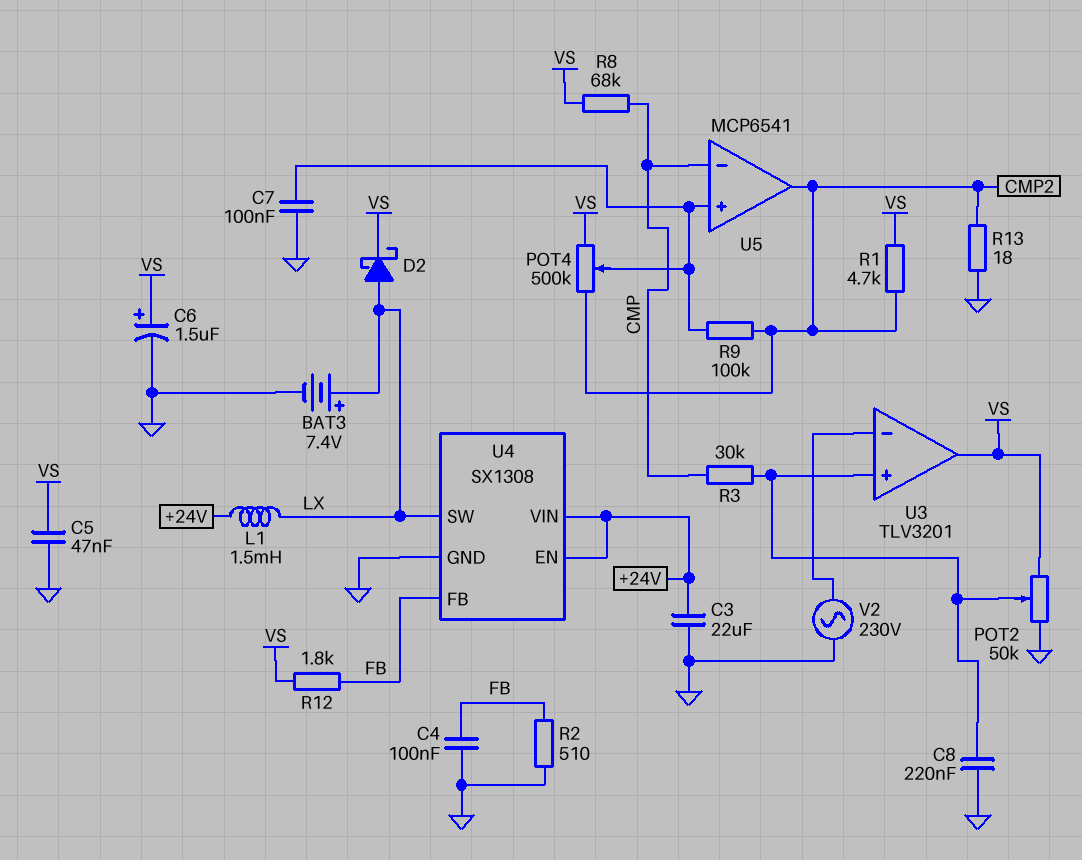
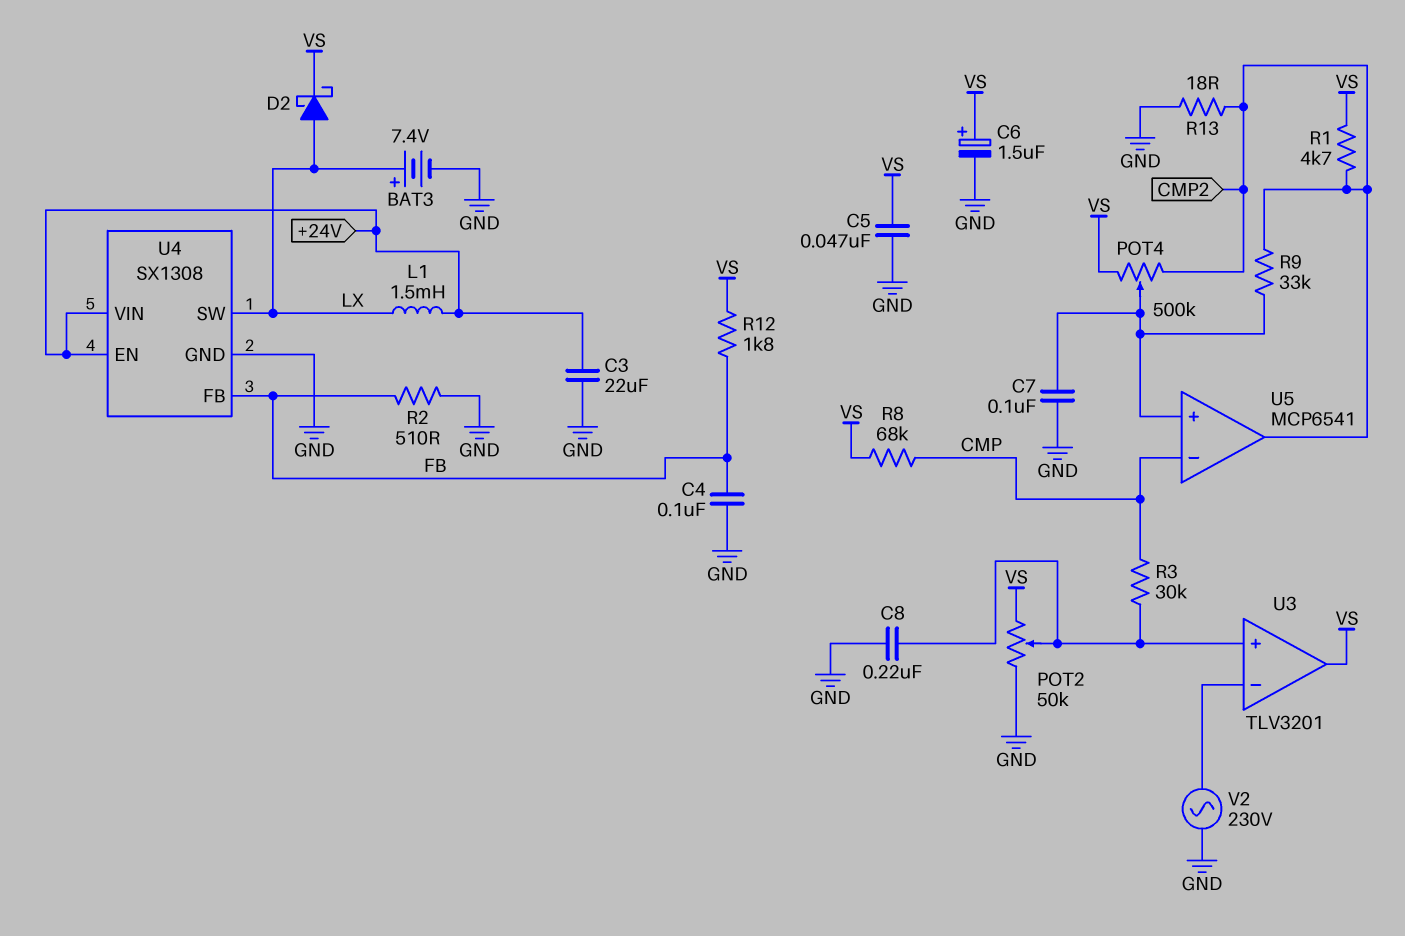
R9: 100k (CMP2, U5/in+) -> 33k (CMP2, U5/in+)

